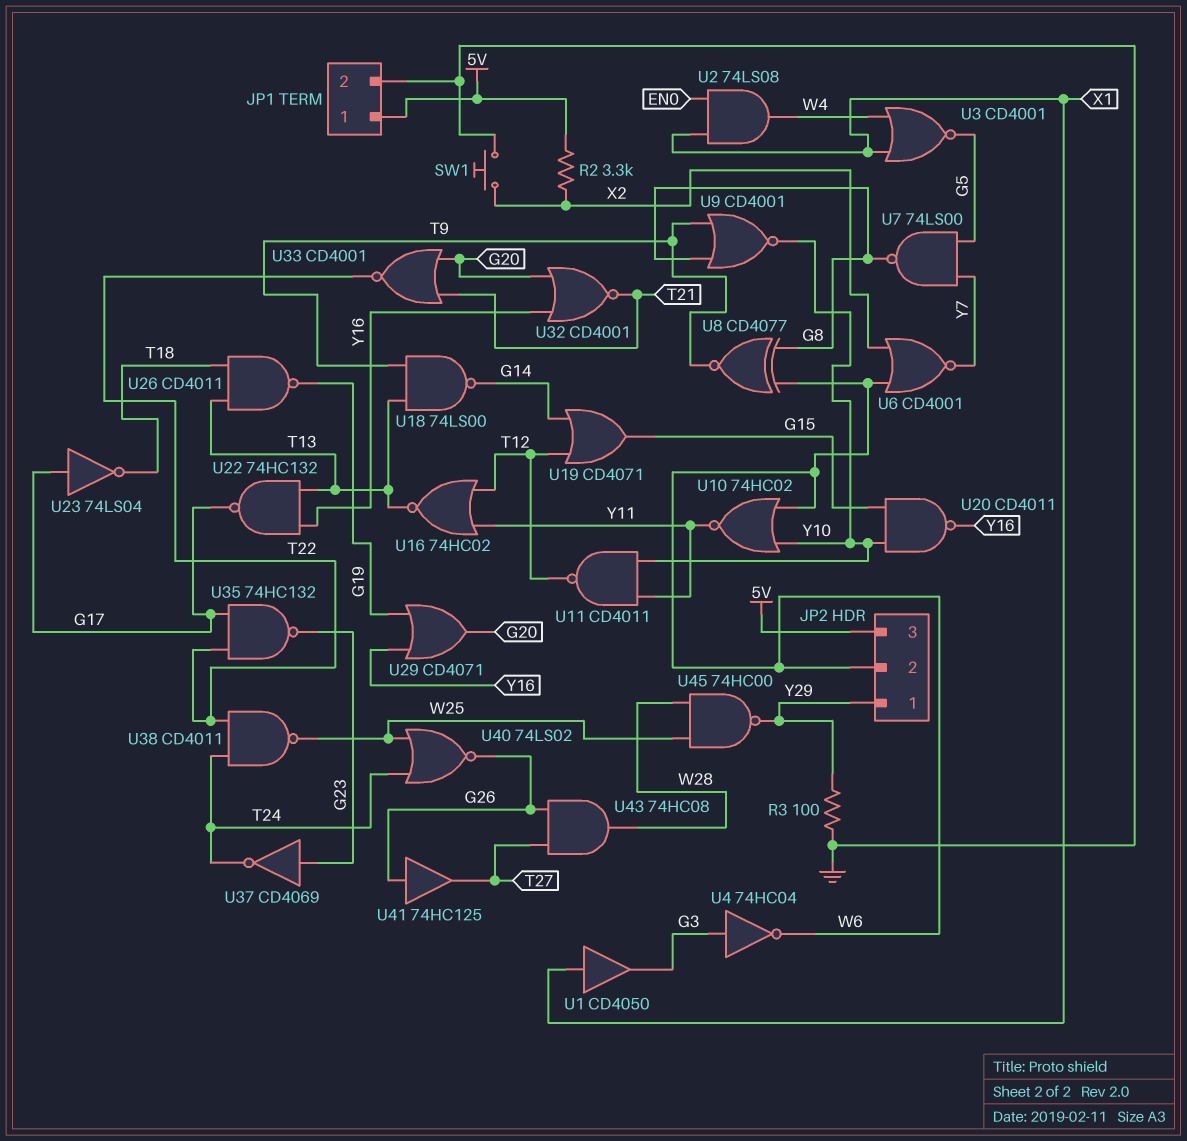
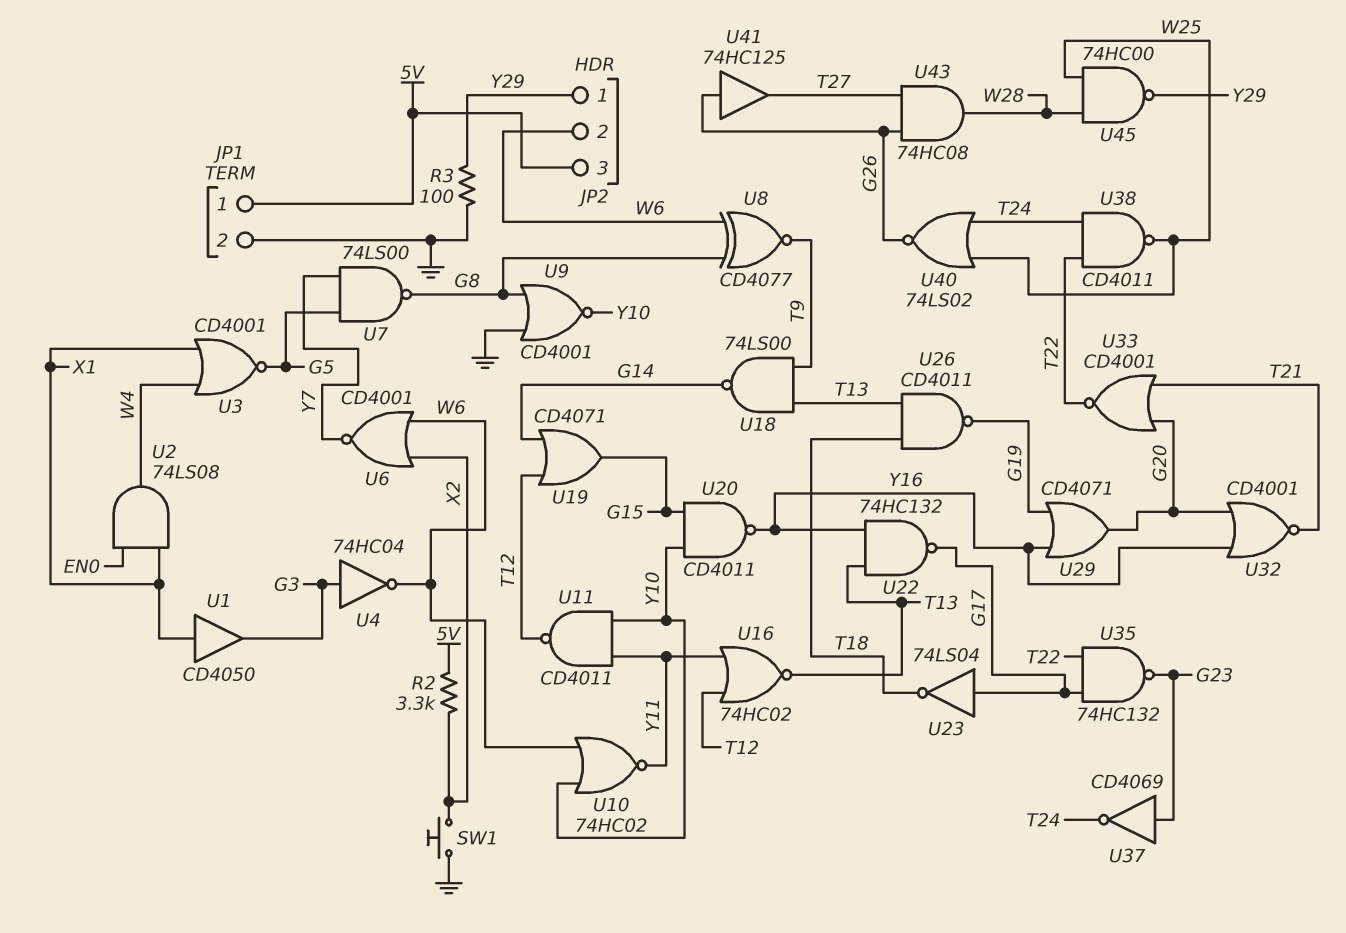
U9: NOR CD4001 (in G8, in T9, out Y10) -> NOR CD4001 (in G8, in GND, out Y10)

